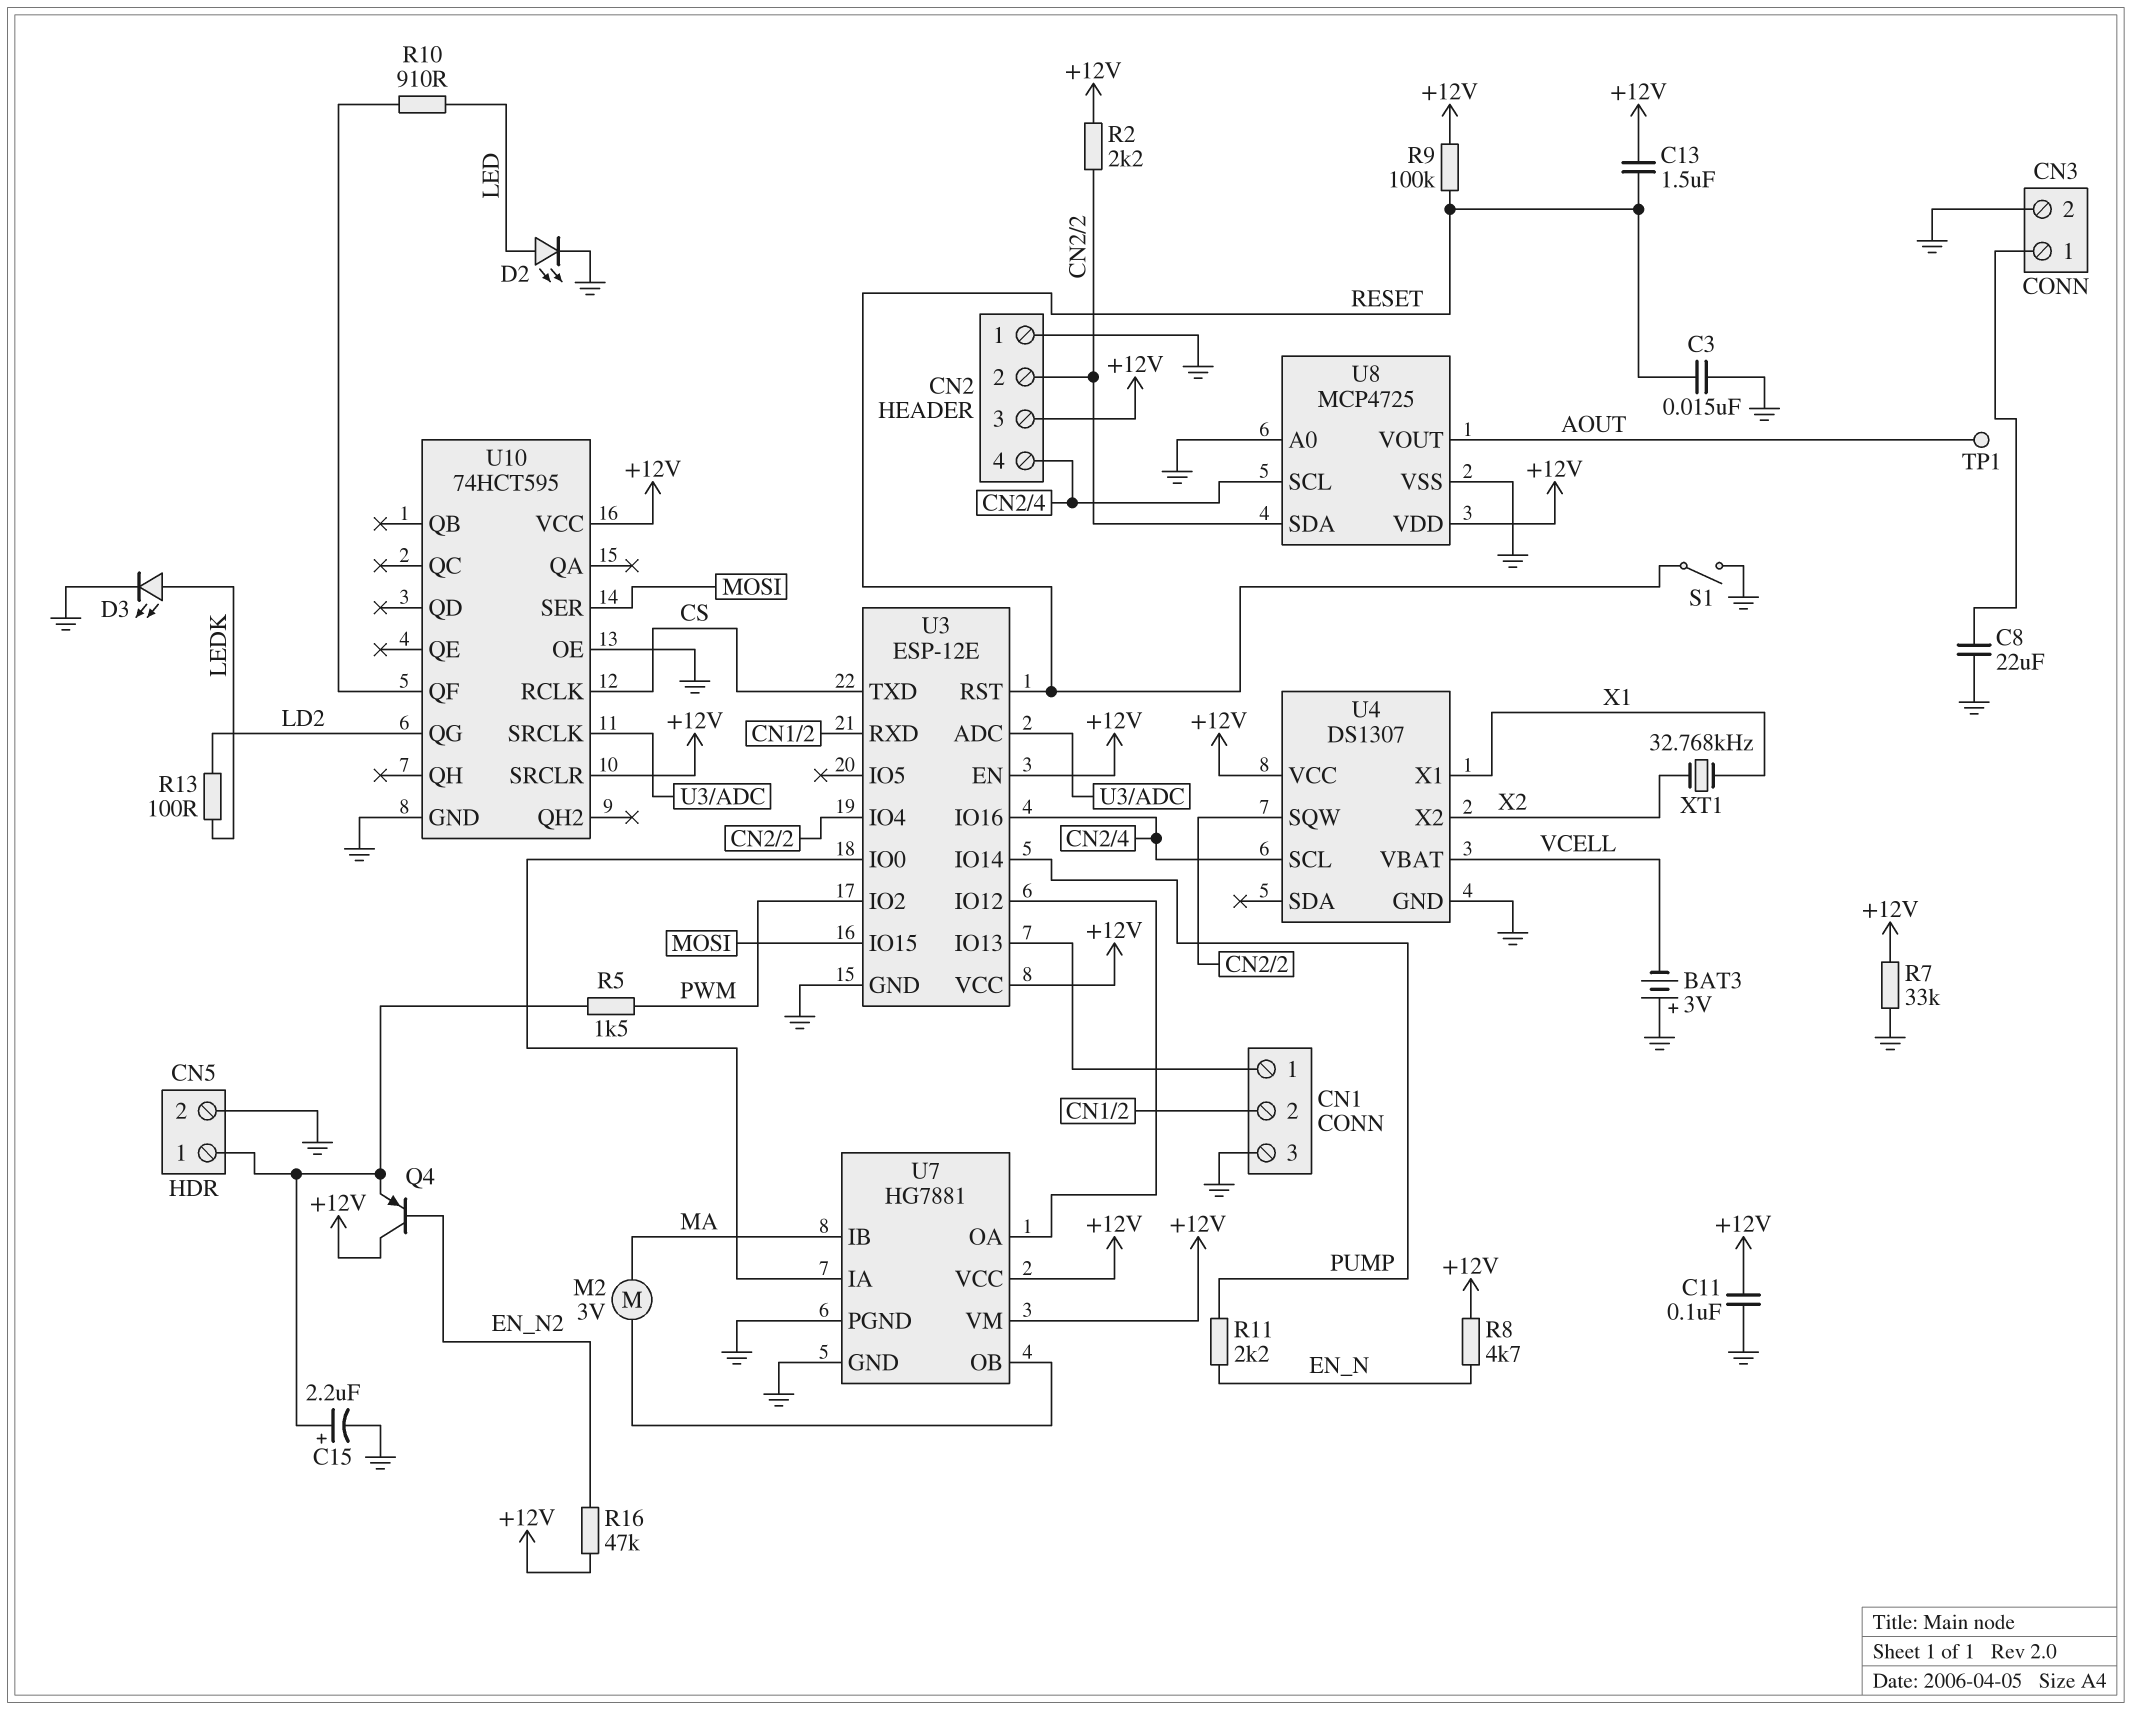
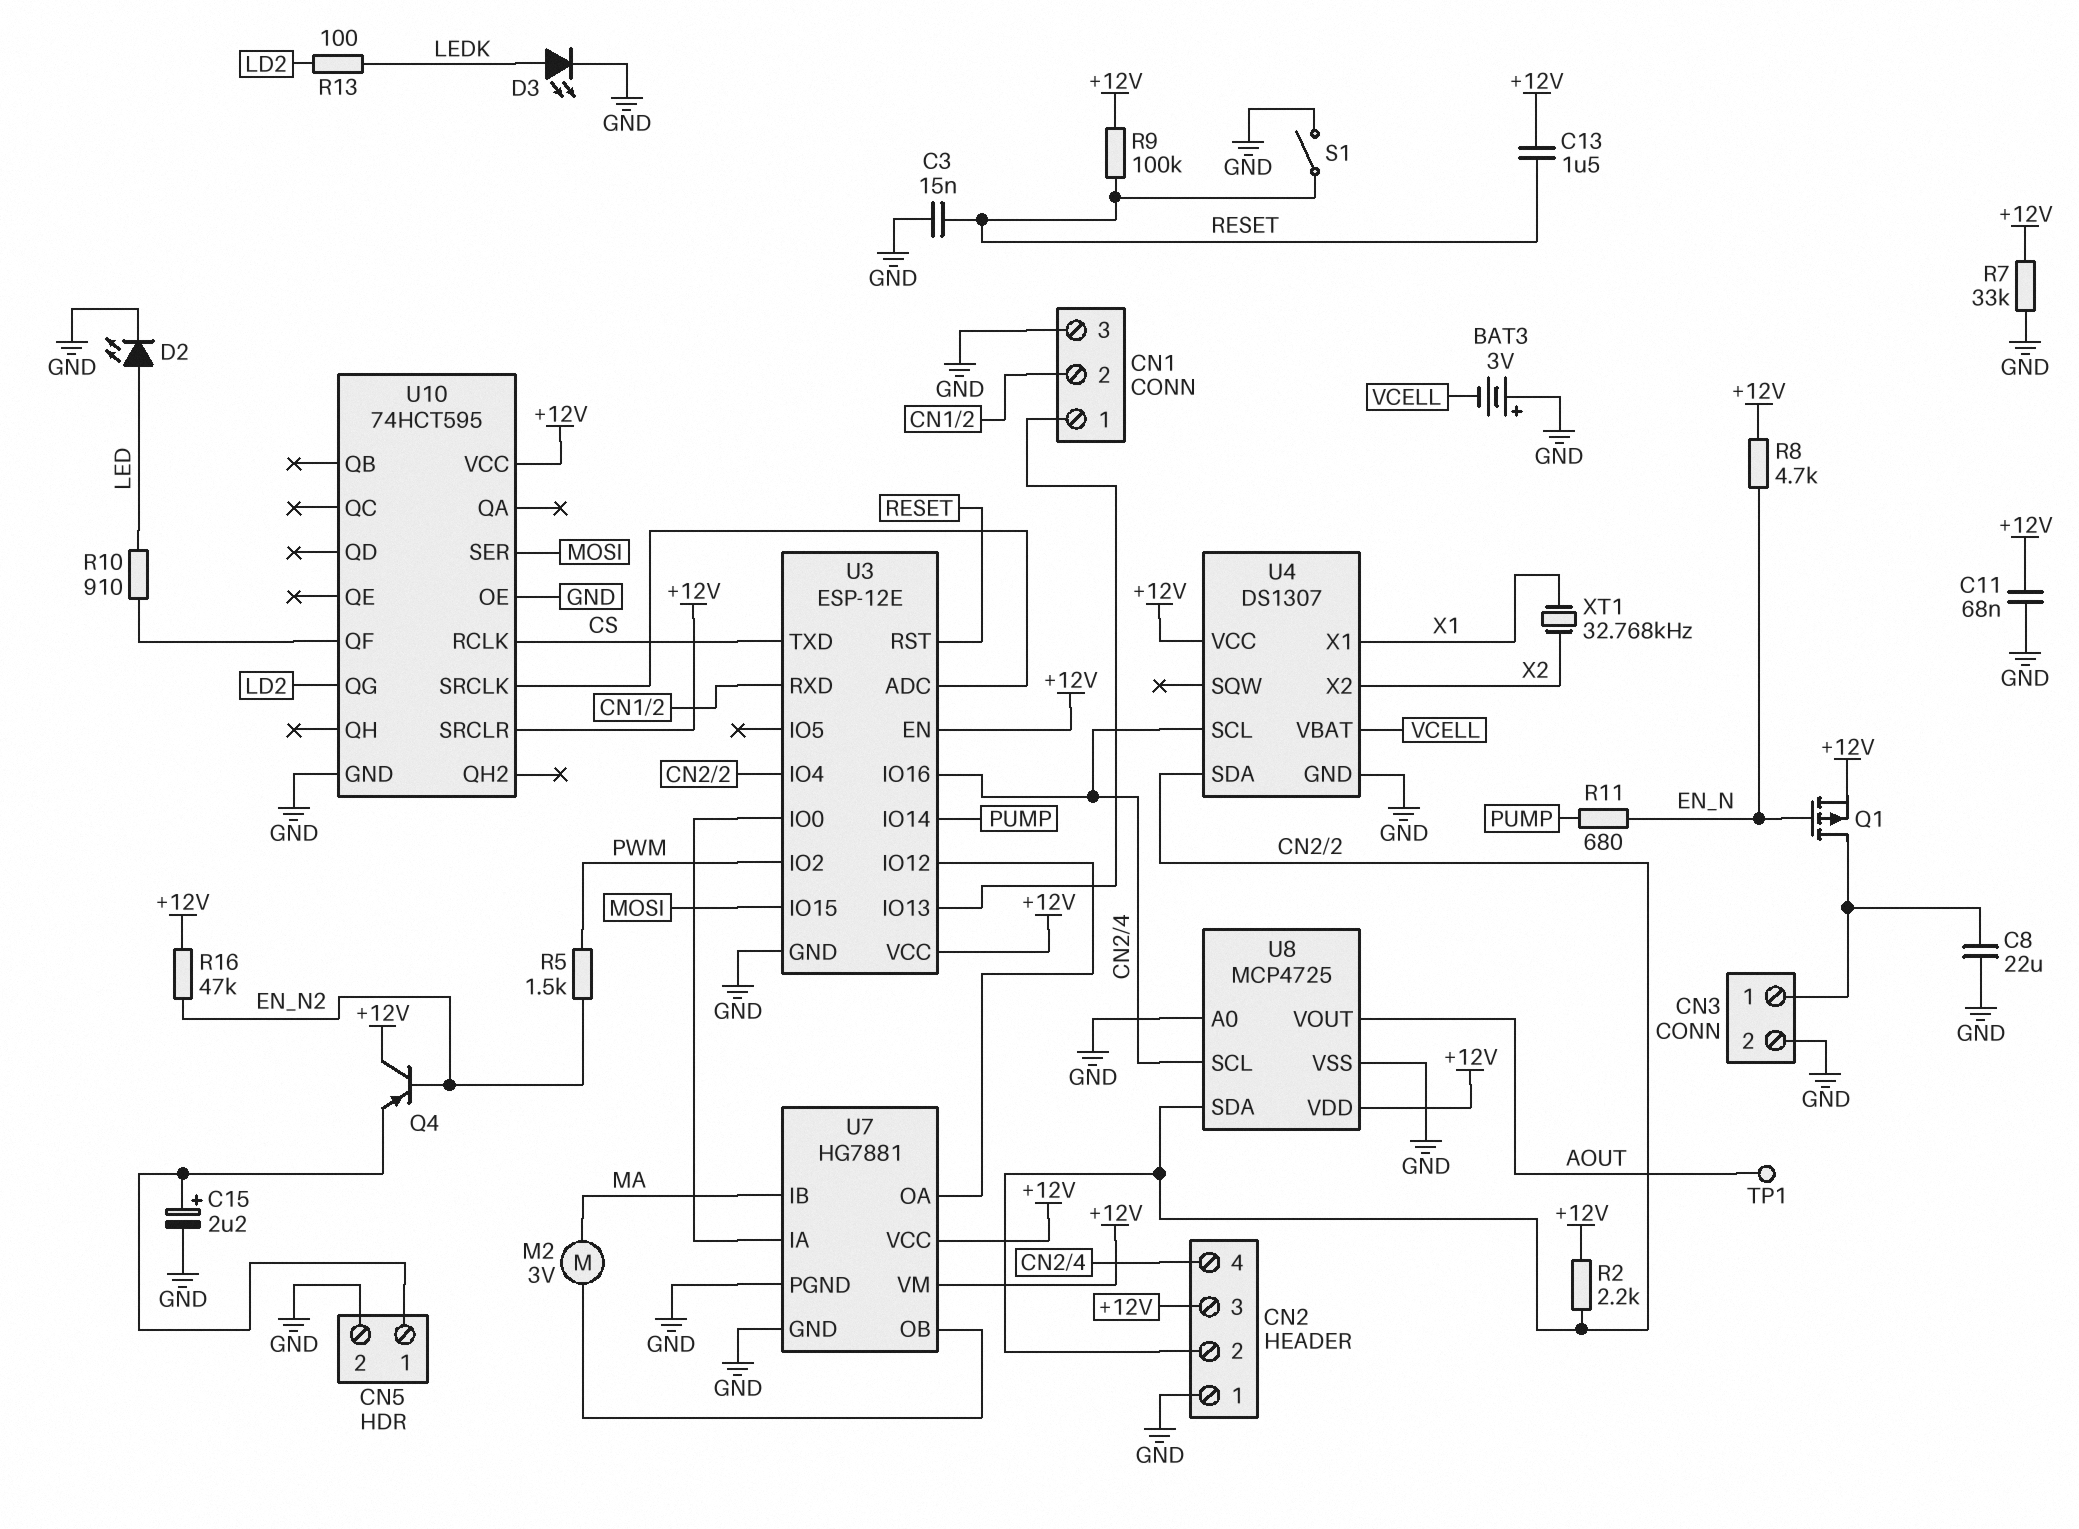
C11: 100nF (+12V, GND) -> 68nF (+12V, GND)
Q1: none -> PMOS (G EN_N, D CN3/1, S +12V)
R5: 1.5k (CN5/1, PWM) -> 1.5k (EN_N2, PWM)
R11: 2.2k (EN_N, PUMP) -> 680 (EN_N, PUMP)
U4 pin SDA: none -> CN2/2
U4 pin SQW: CN2/2 -> none

